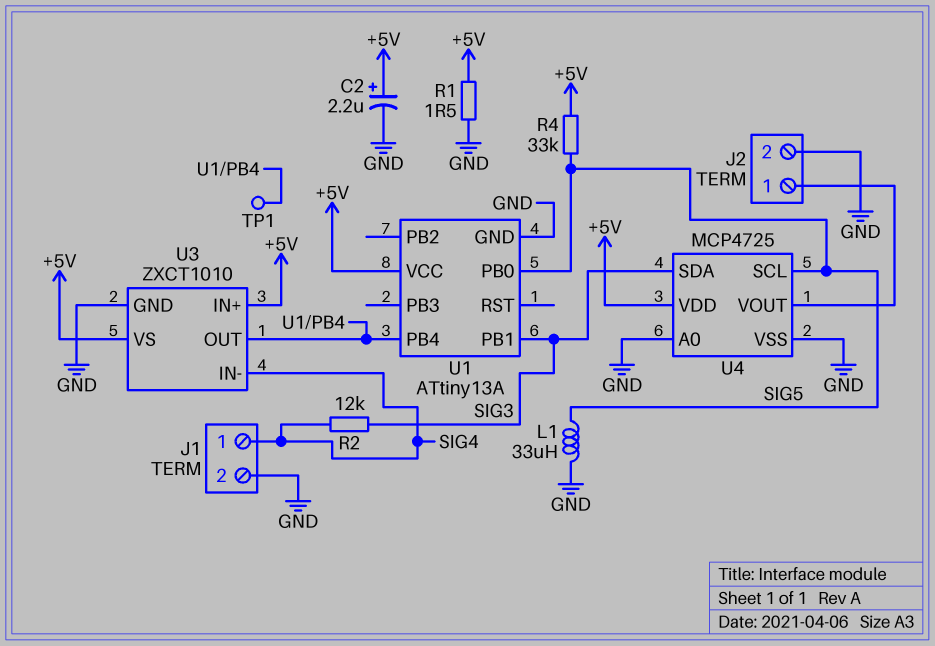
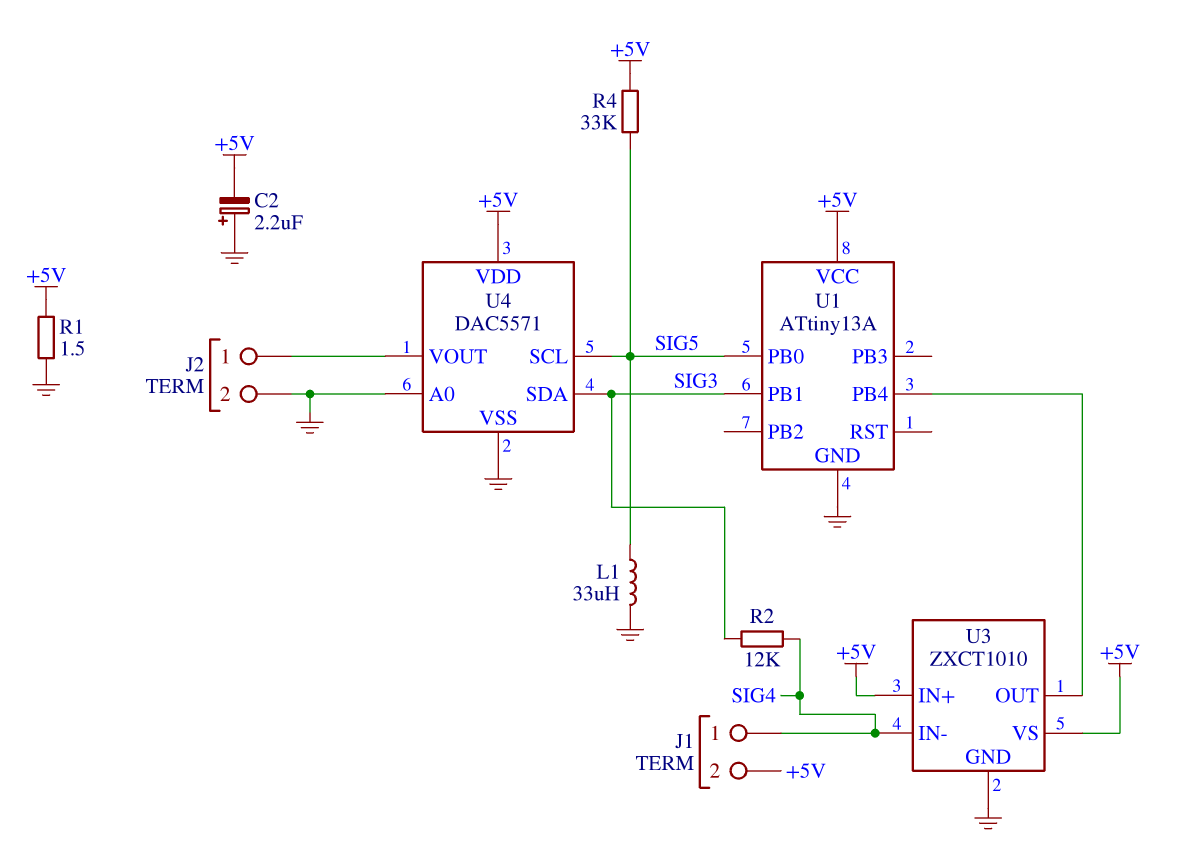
C2: 2.2uF (plus +5V, minus GND) -> 2.2uF (plus GND, minus +5V)
J1 pin 2: GND -> +5V
TP1: test point (U1/PB4) -> none
U4: MCP4725 -> DAC5571

